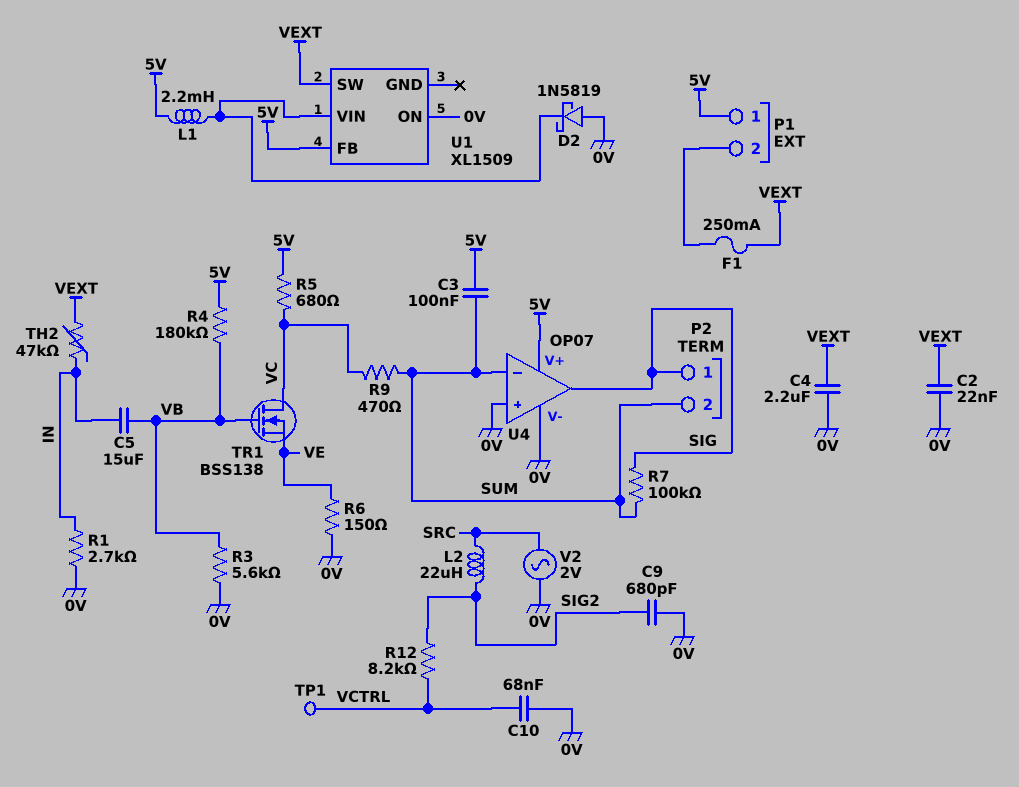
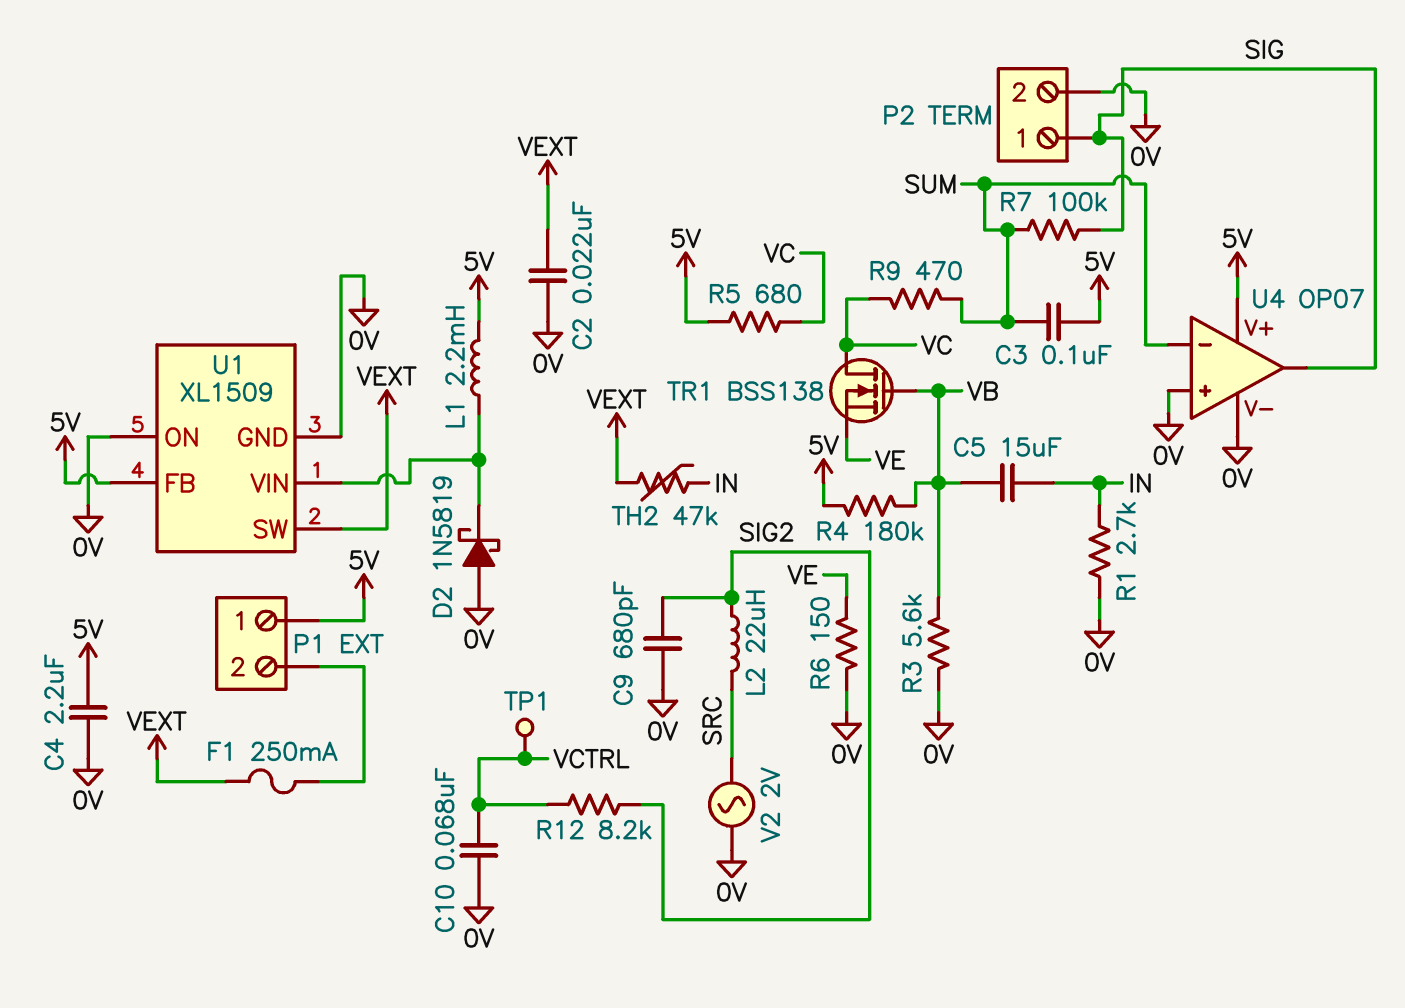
C4: 2.2uF (0V, VEXT) -> 2.2uF (0V, 5V)
P2 pin 2: SUM -> 0V
U1 pin GND: none -> 0V

